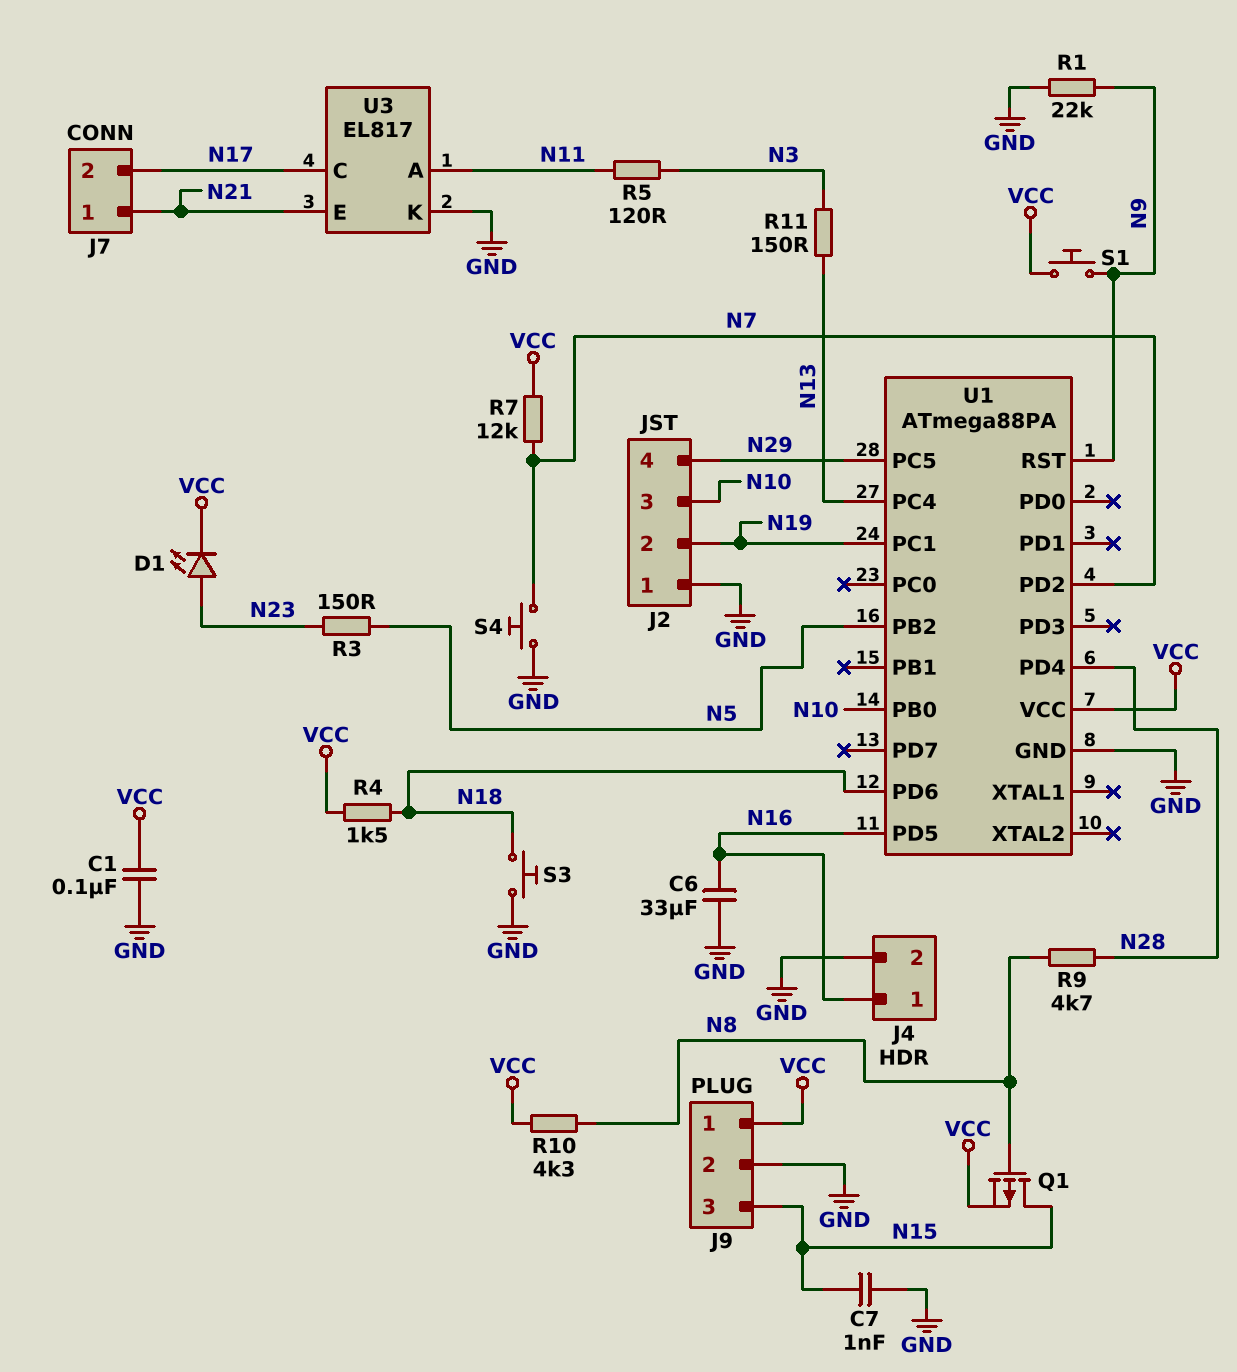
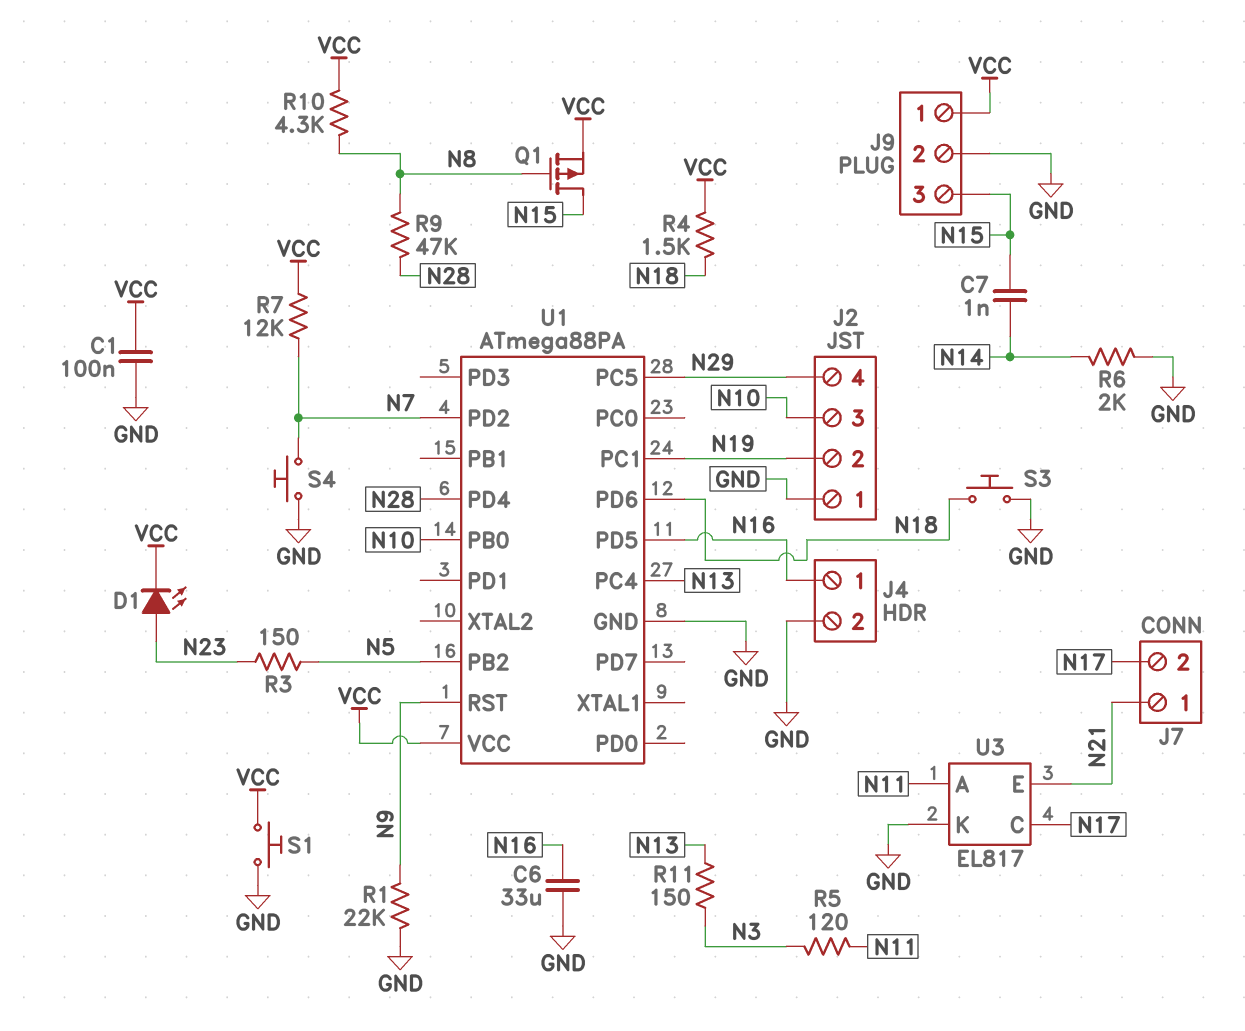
C7: 1nF (GND, N15) -> 1nF (N14, N15)
R6: none -> 2k (GND, N14)
R9: 4.7k (N8, N28) -> 47k (N8, N28)
S1: button (N9, VCC) -> button (GND, VCC)

